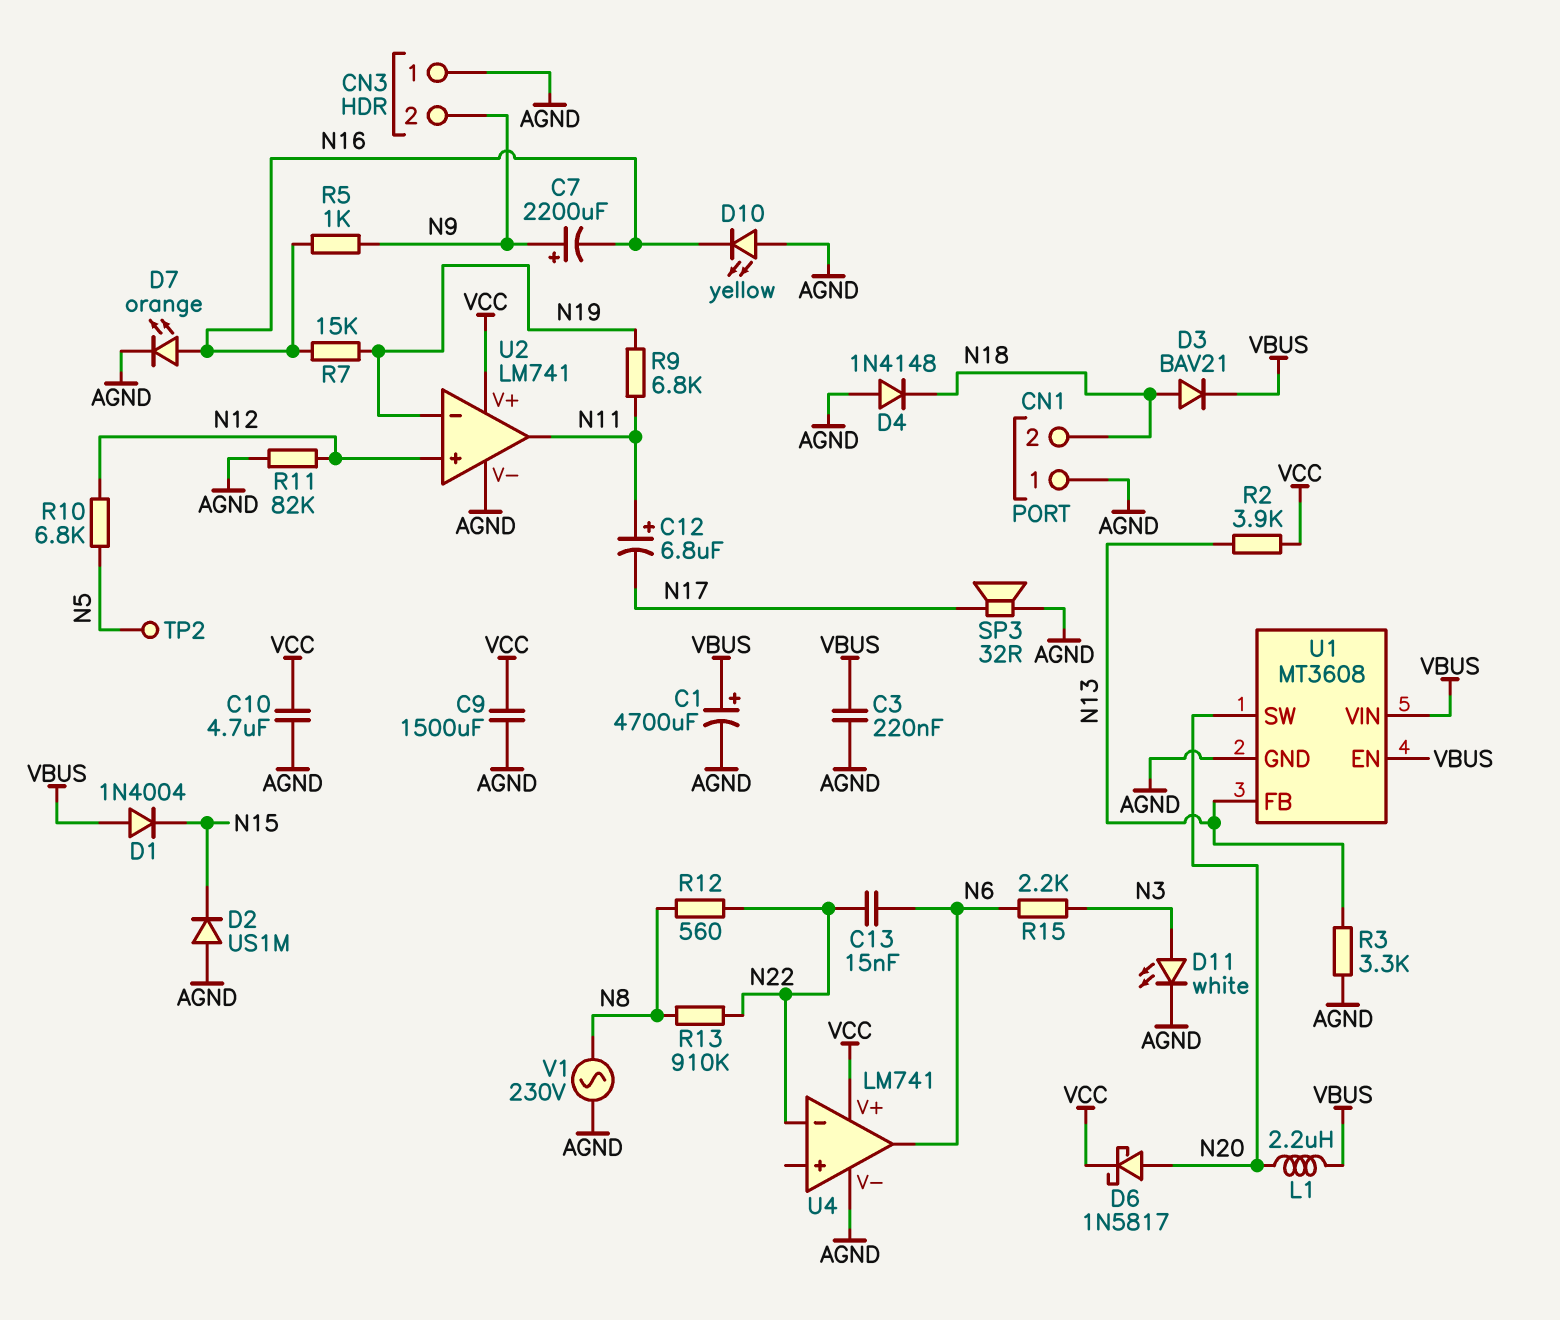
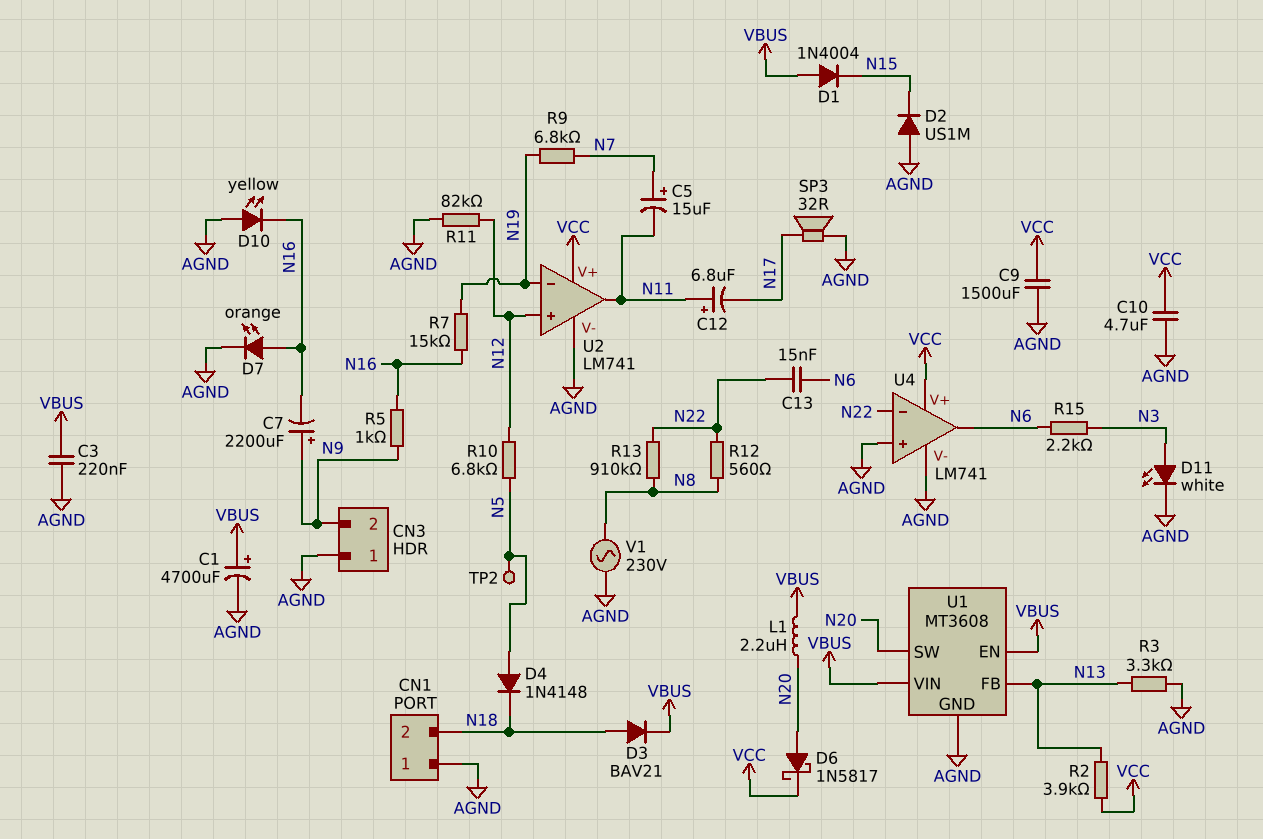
C5: none -> 15uF (plus N7, minus N11)
D4: diode 1N4148 (A AGND, K N18) -> diode 1N4148 (A N5, K N18)
R9: 6.8k (N11, N19) -> 6.8k (N7, N19)
U4 pin in+: none -> AGND

